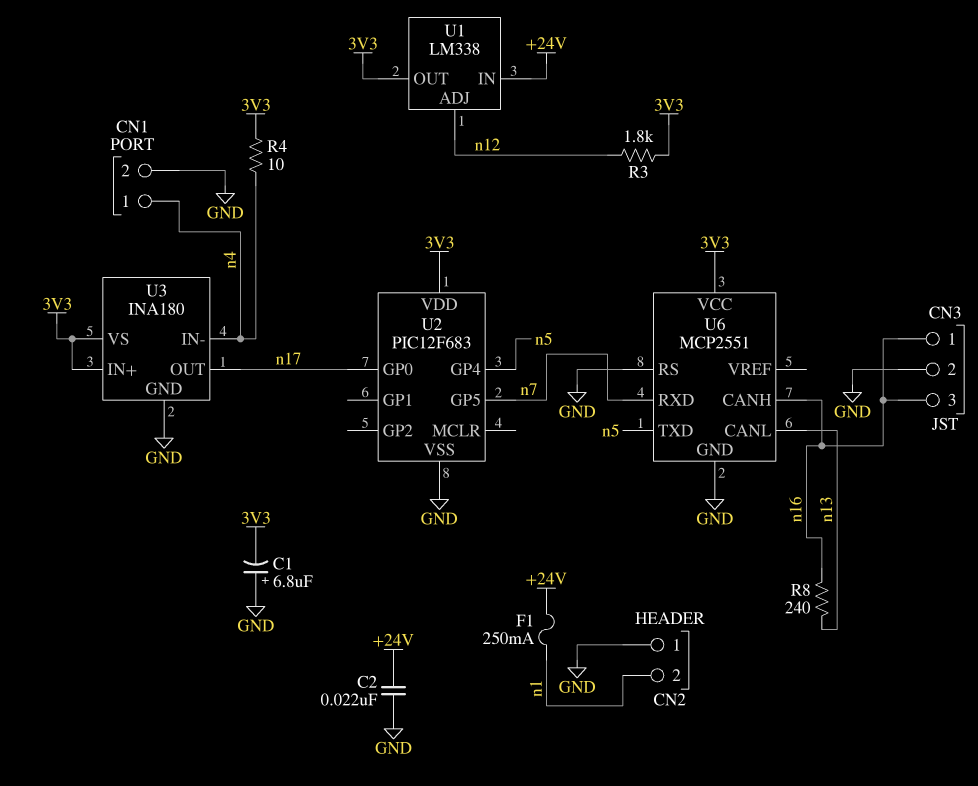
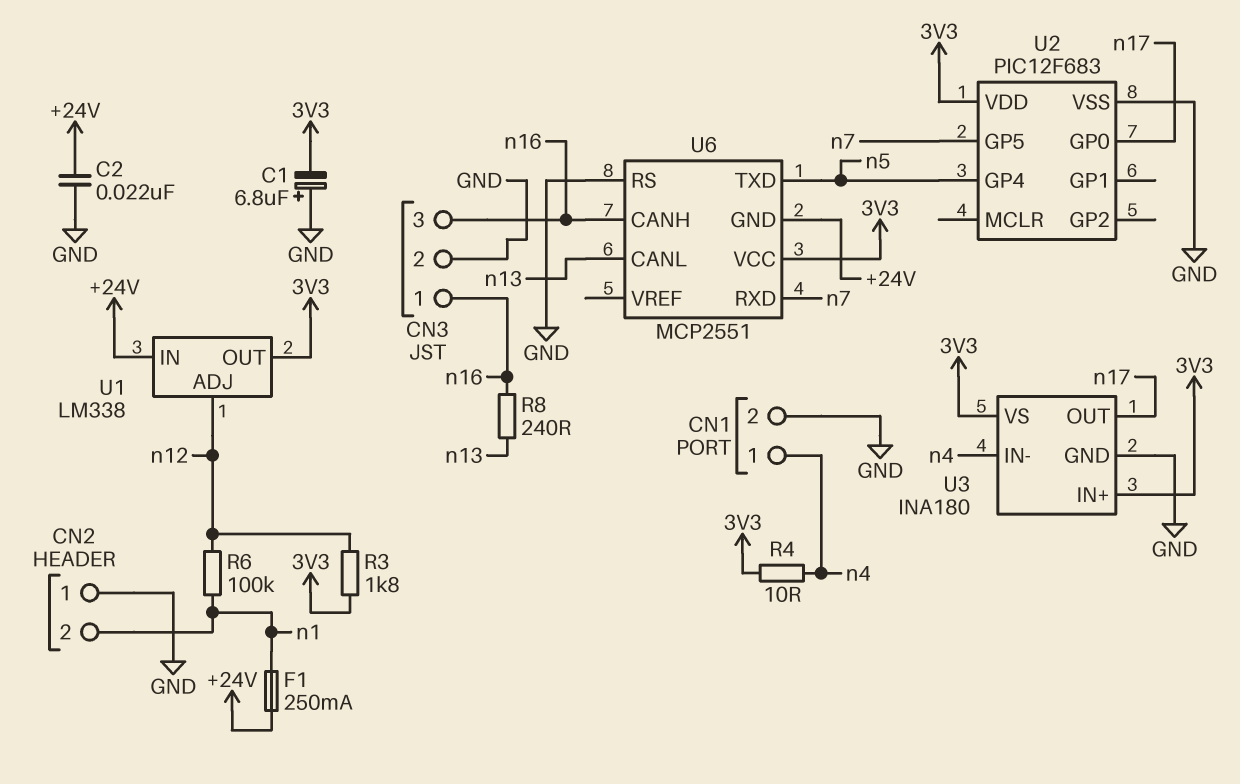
R6: none -> 100k (n1, n12)
U6 pin GND: GND -> +24V

